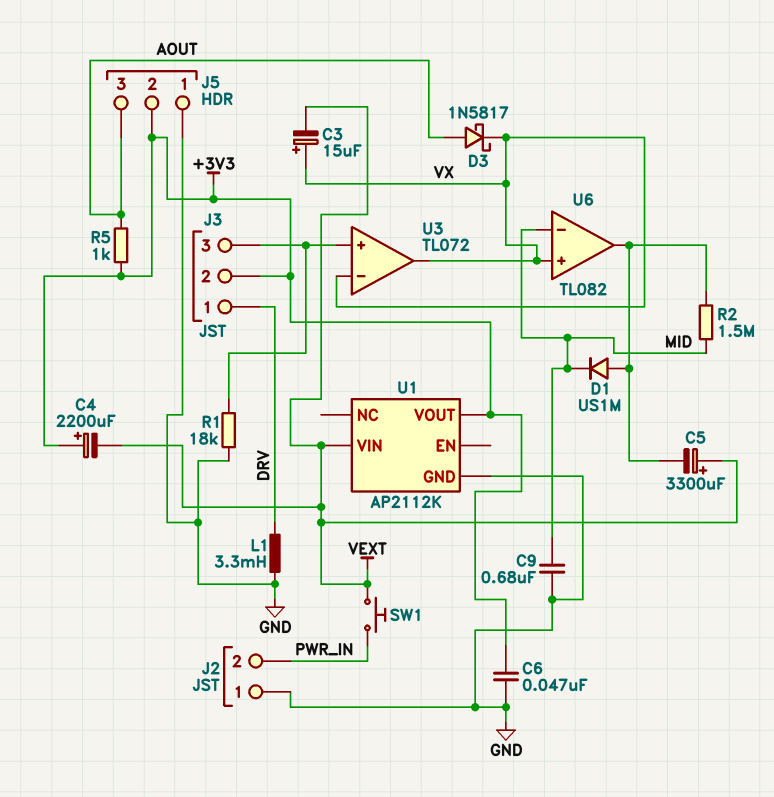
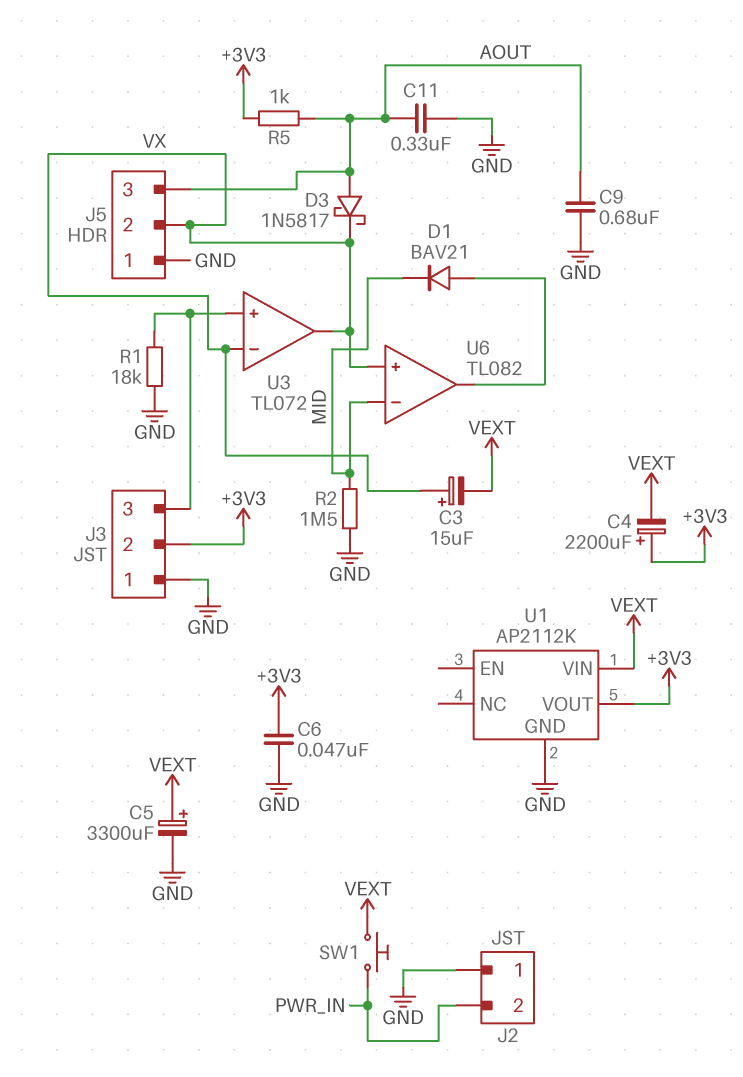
C5: 3300uF (plus VEXT, minus U6/out) -> 3300uF (plus VEXT, minus GND)
C9: 680nF (GND, MID) -> 680nF (AOUT, GND)
C11: none -> 330nF (AOUT, GND)
D1: diode US1M (A U6/out, K MID) -> diode BAV21 (A U6/out, K MID)
J3 pin 1: DRV -> GND
J5 pin 2: +3V3 -> VX
L1: 3.3mH (DRV, GND) -> none
R2: 1.5M (MID, U6/out) -> 1.5M (GND, MID)

